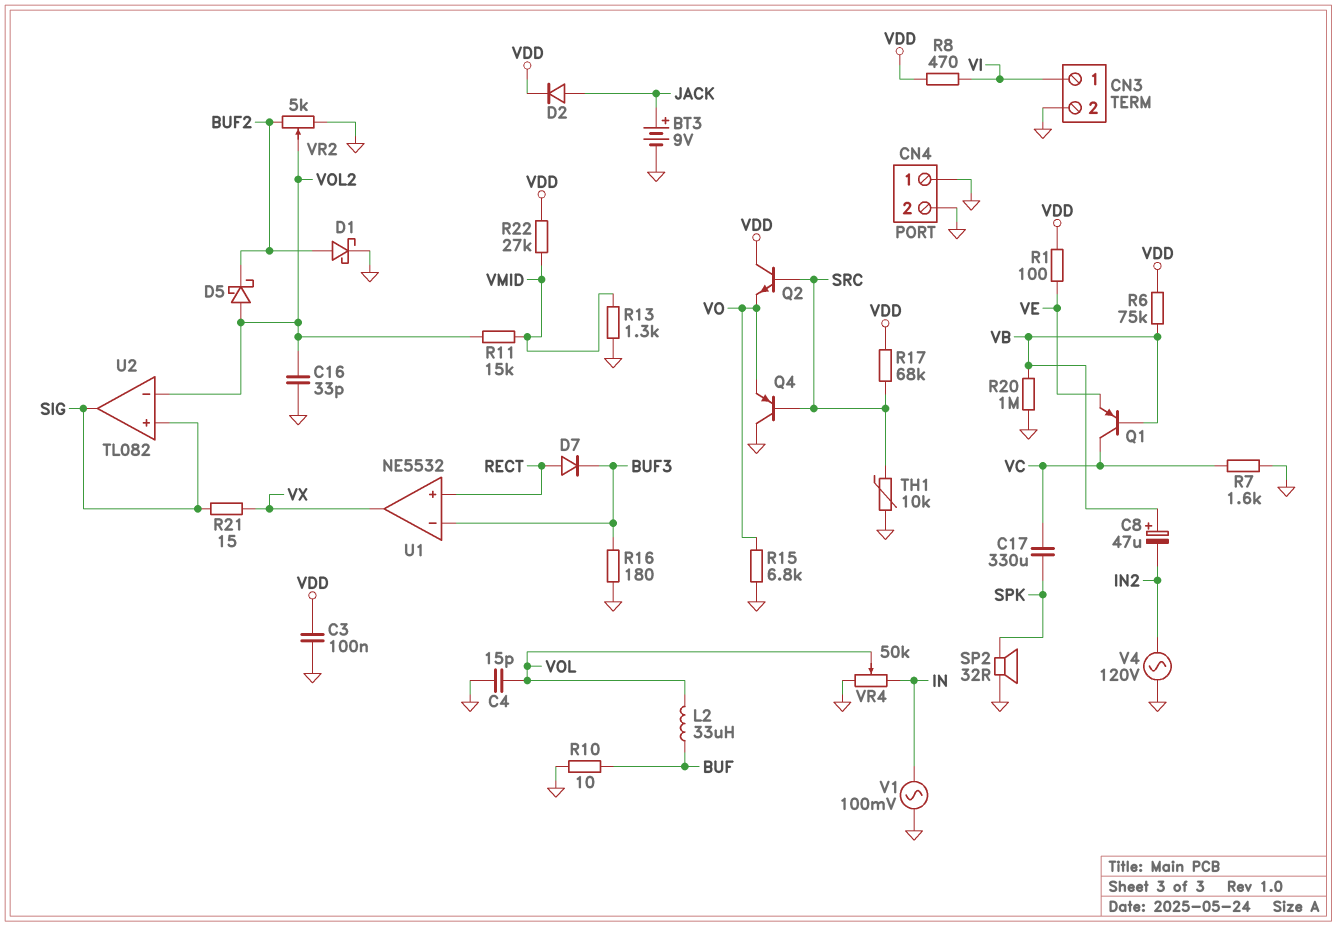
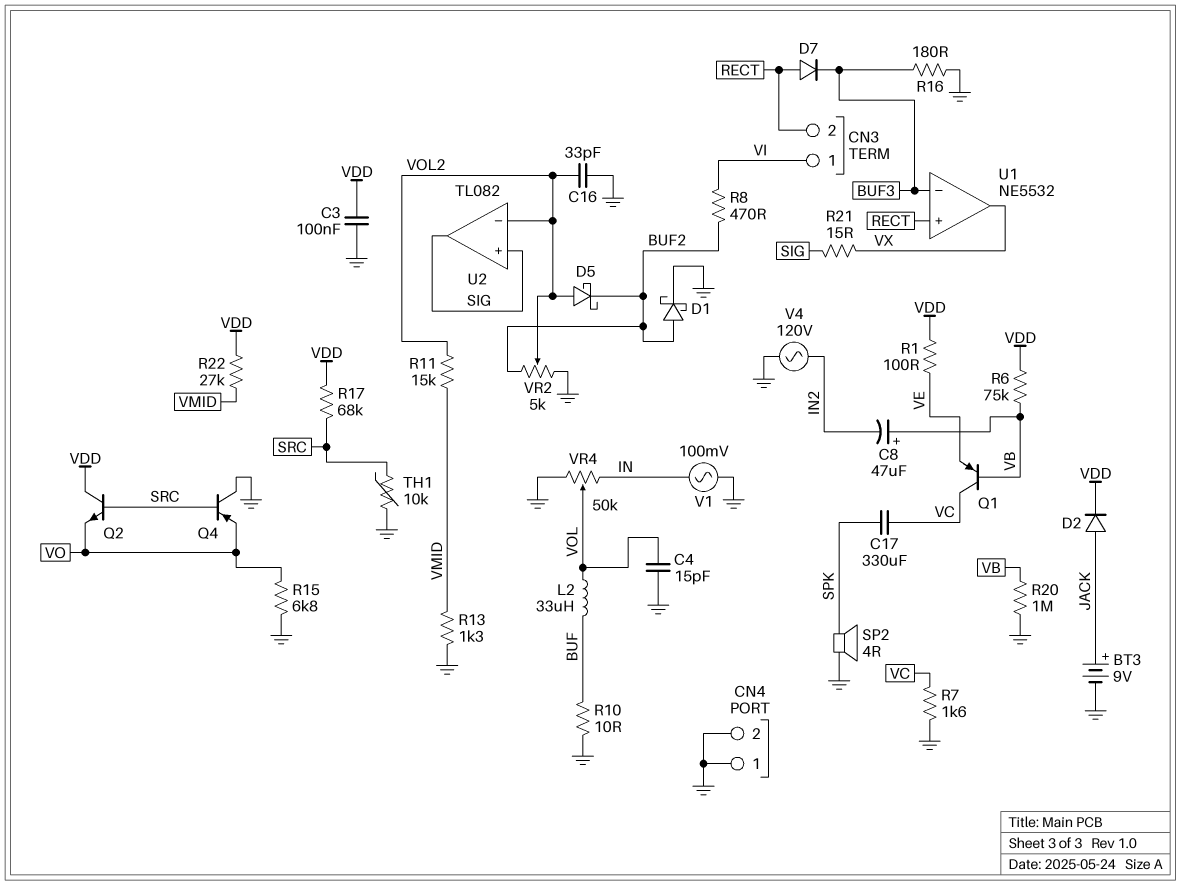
CN3 pin 2: GND -> RECT
R8: 470 (VDD, VI) -> 470 (BUF2, VI)
SP2: speaker 32R (GND, SPK) -> speaker 4R (GND, SPK)

